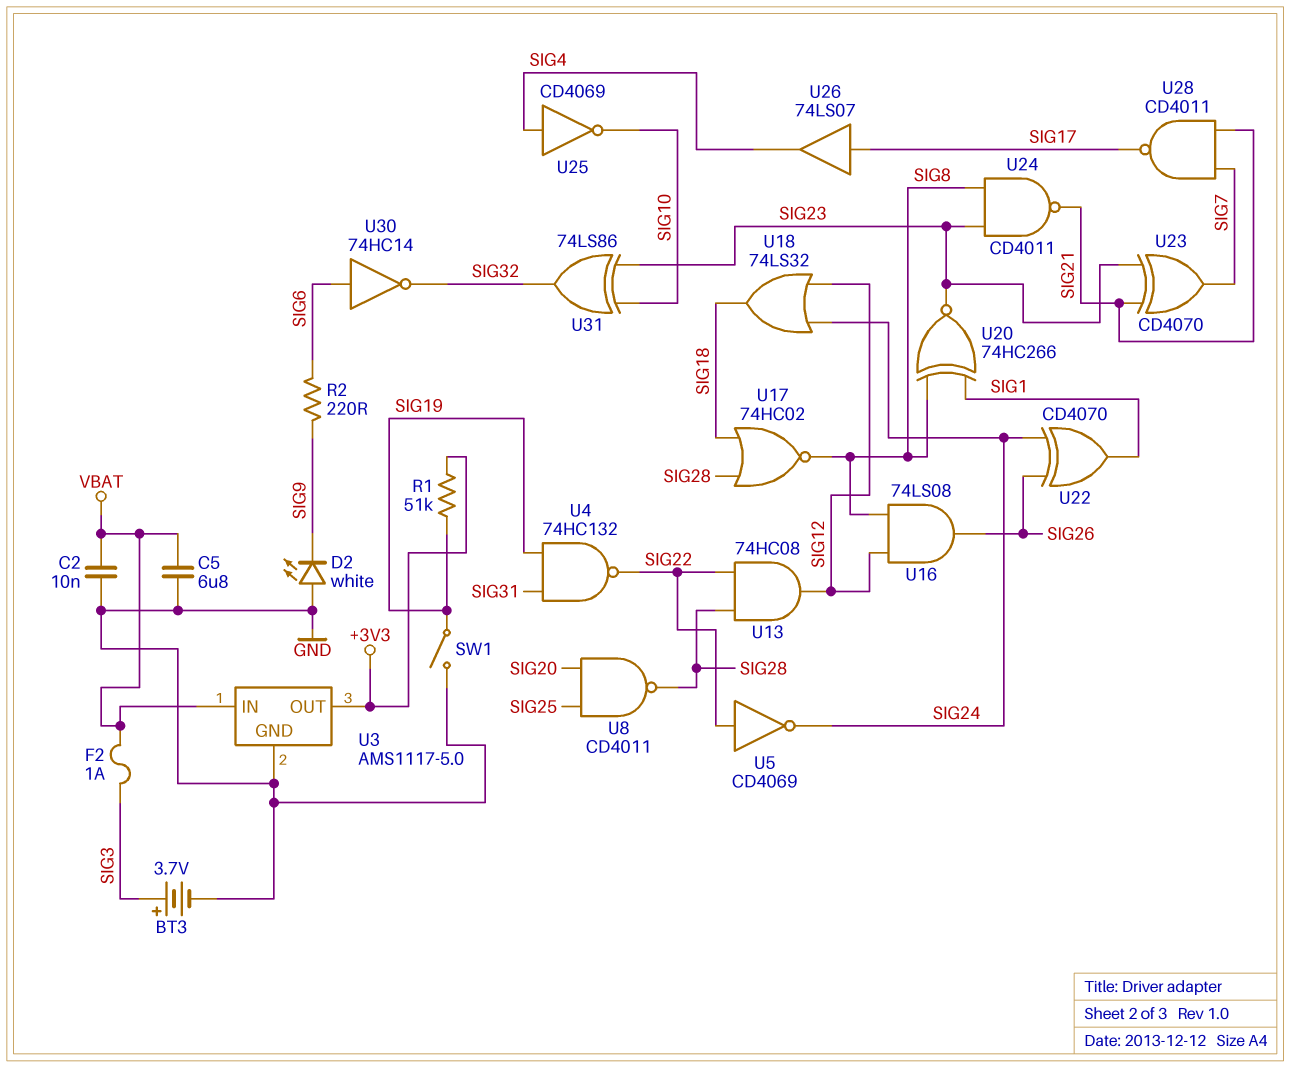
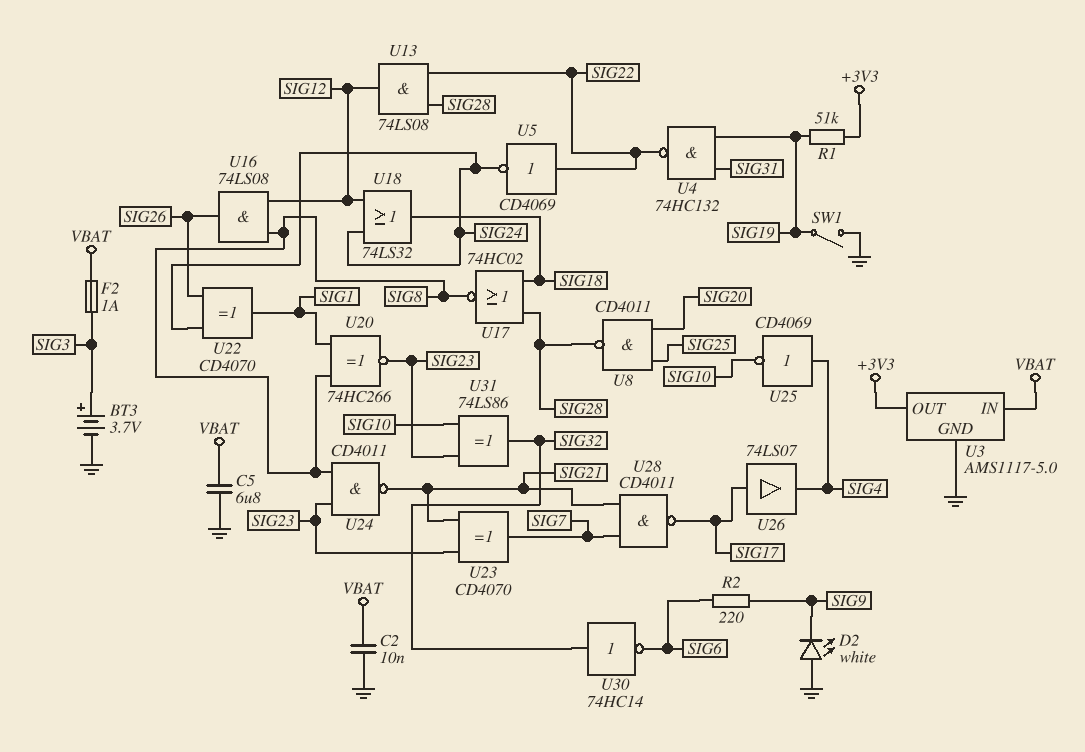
U13: AND 74HC08 (in SIG22, in SIG28, out SIG12) -> AND 74LS08 (in SIG22, in SIG28, out SIG12)
U30: NOT 74HC14 (in SIG6, out SIG32) -> NOT 74HC14 (in SIG32, out SIG6)

